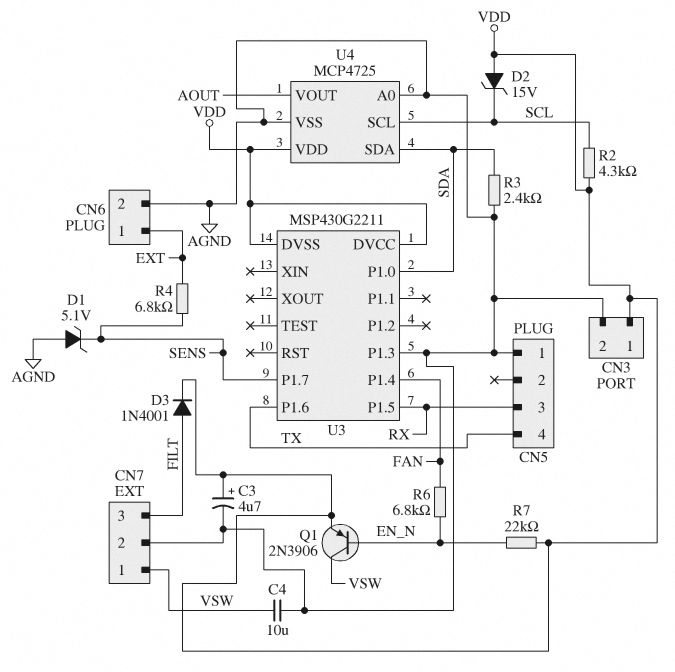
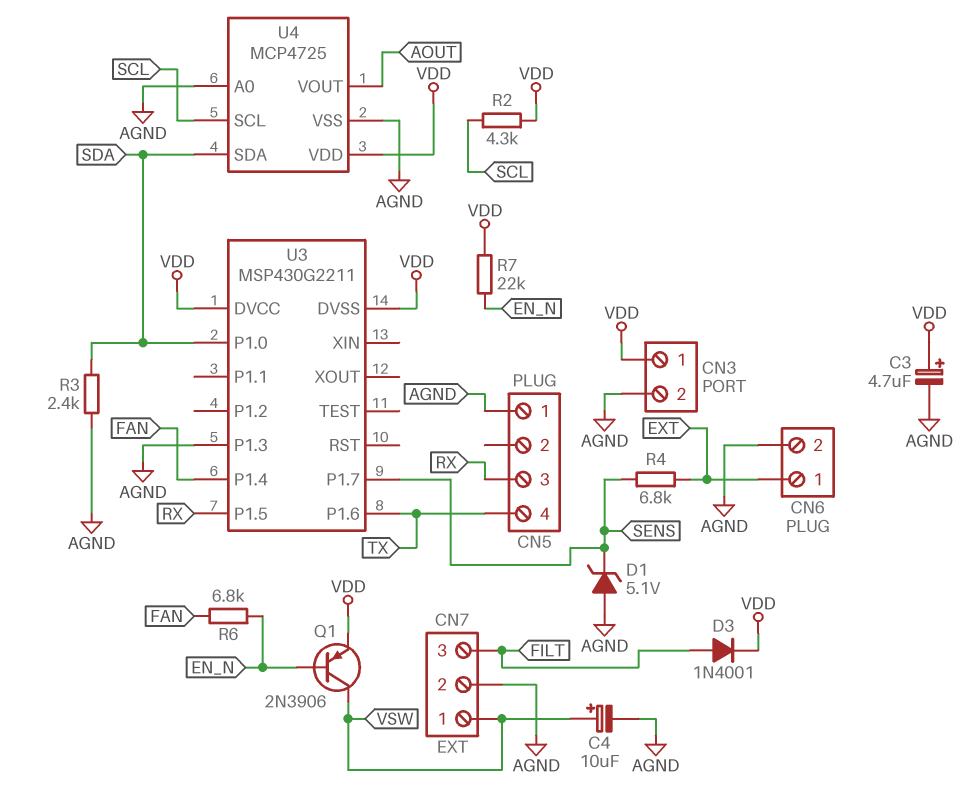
C4: 10uF (AGND, VSW) -> 10uF (plus VSW, minus AGND)
D2: zener 15V (A VDD, K SCL) -> none

